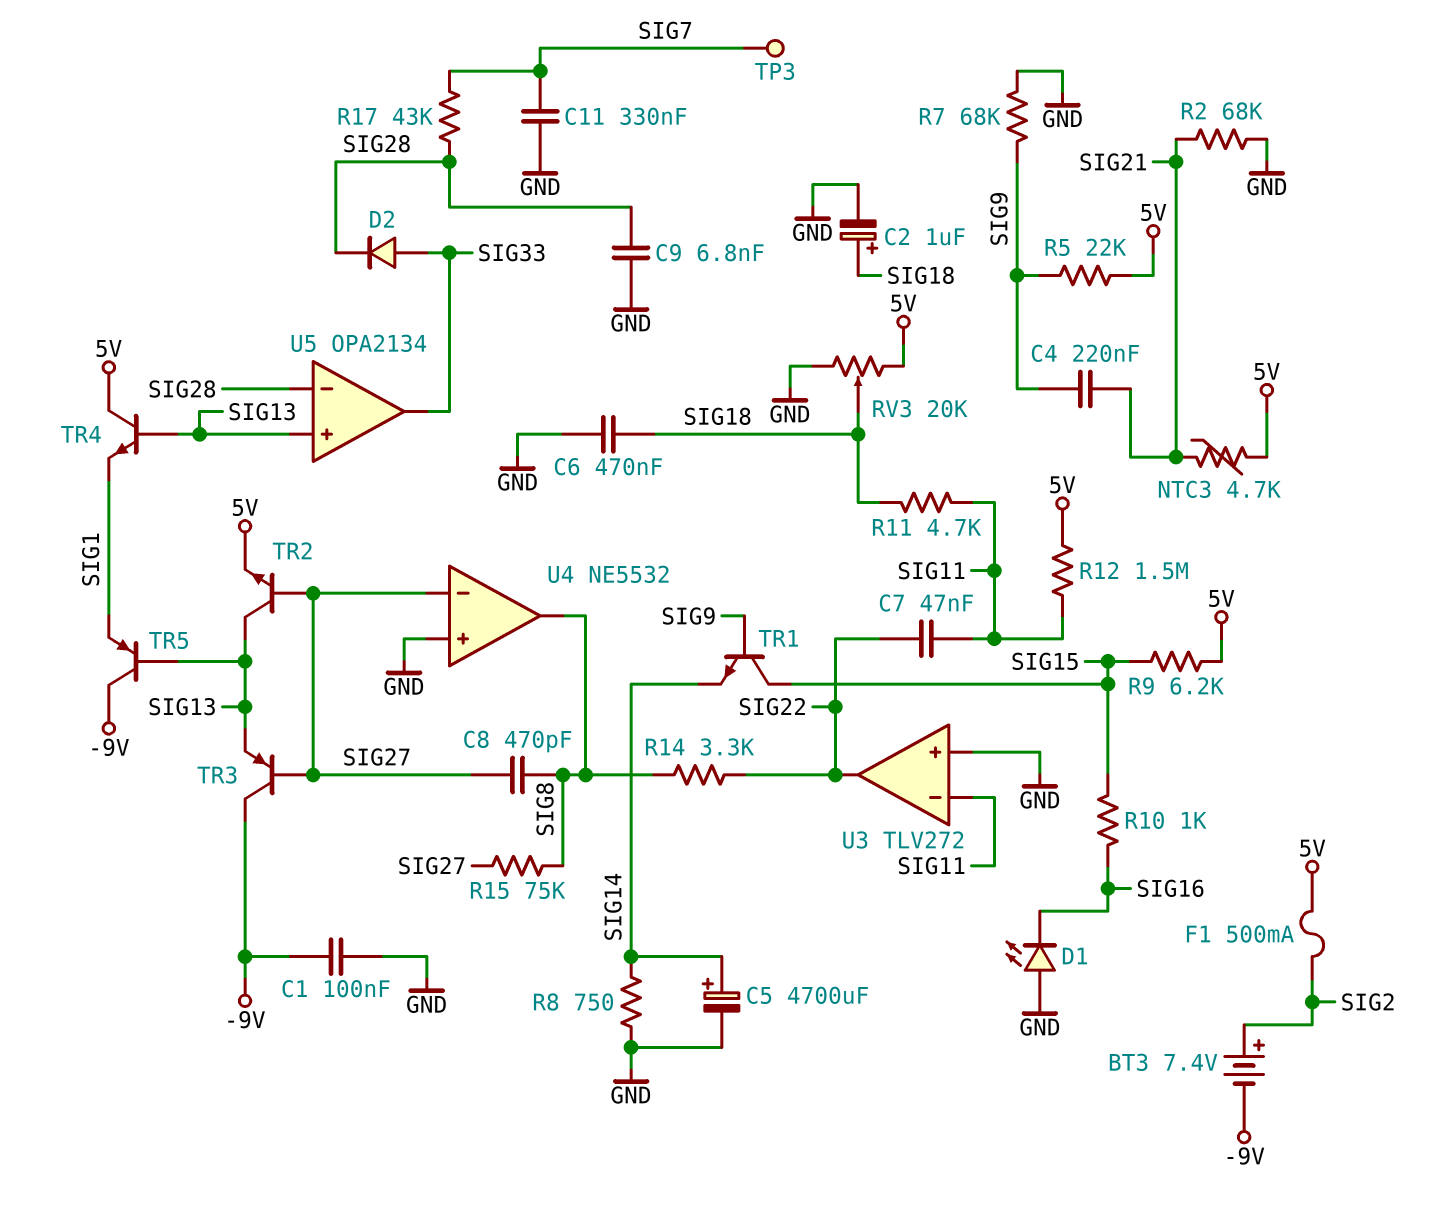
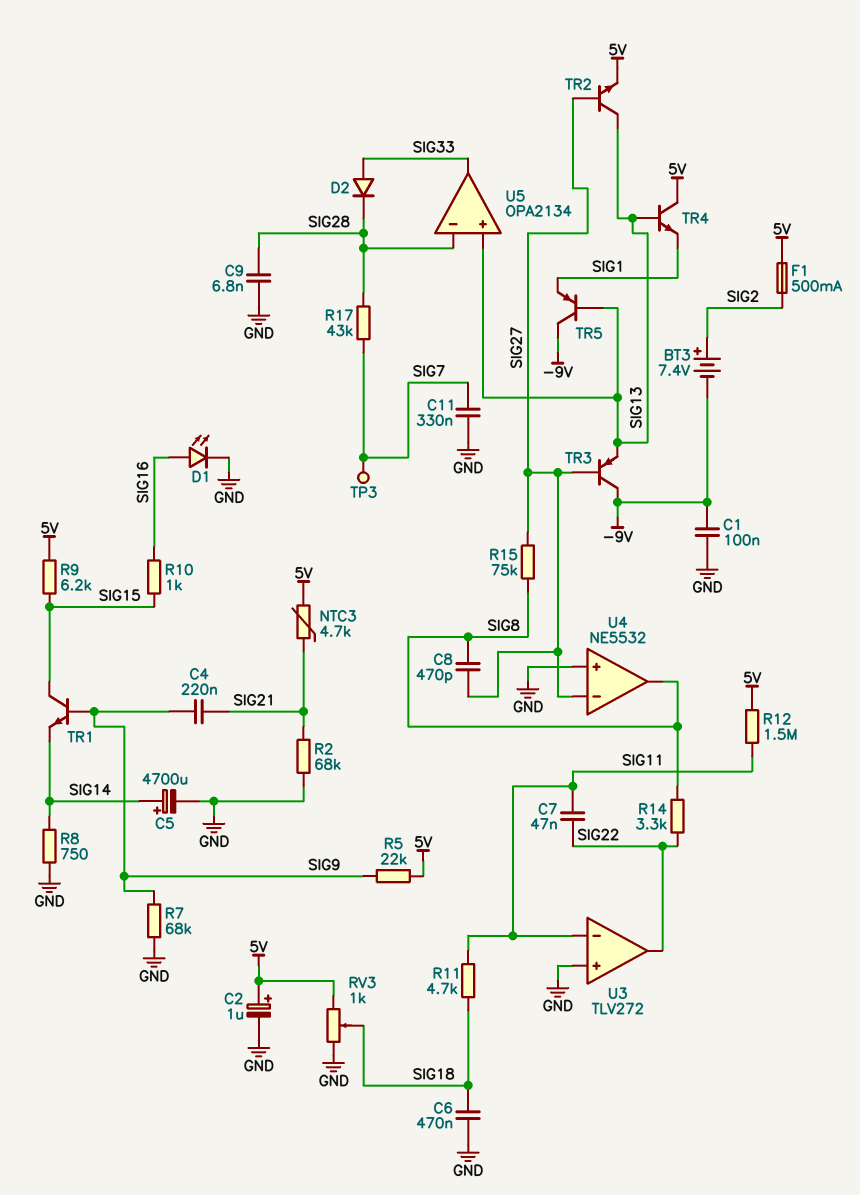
C2: 1uF (plus SIG18, minus GND) -> 1uF (plus 5V, minus GND)
D1: LED (A GND, K SIG16) -> LED (A SIG16, K GND)
RV3: 20k (5V, GND, wiper SIG18) -> 1k (5V, GND, wiper SIG18)

